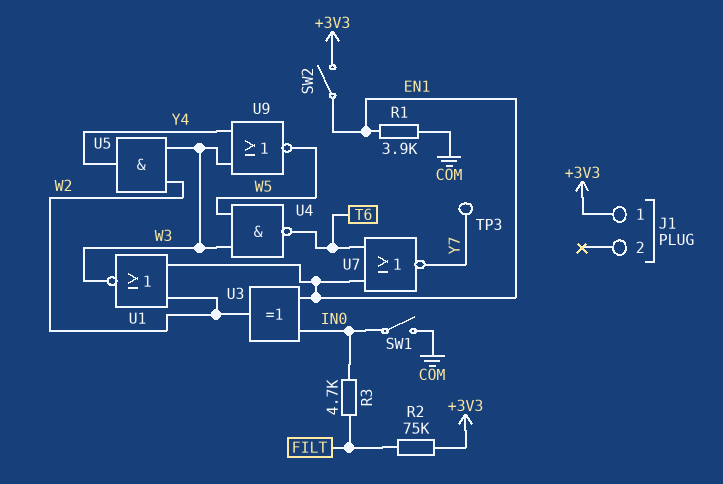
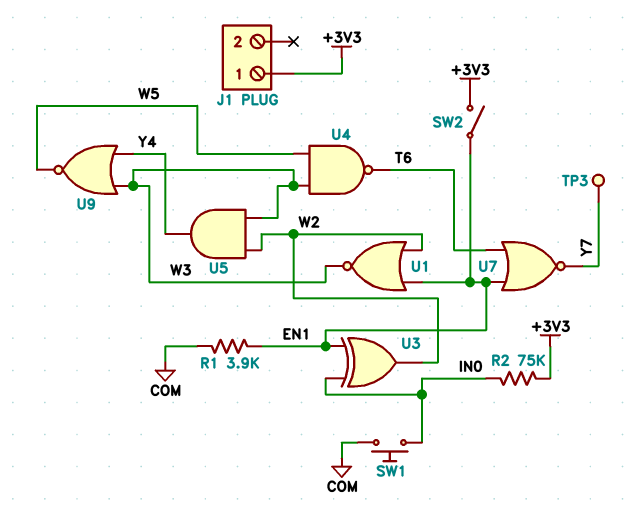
R2: 75k (+3V3, FILT) -> 75k (+3V3, IN0)
R3: 4.7k (FILT, IN0) -> none
SW1: switch (COM, IN0) -> button (COM, IN0)

